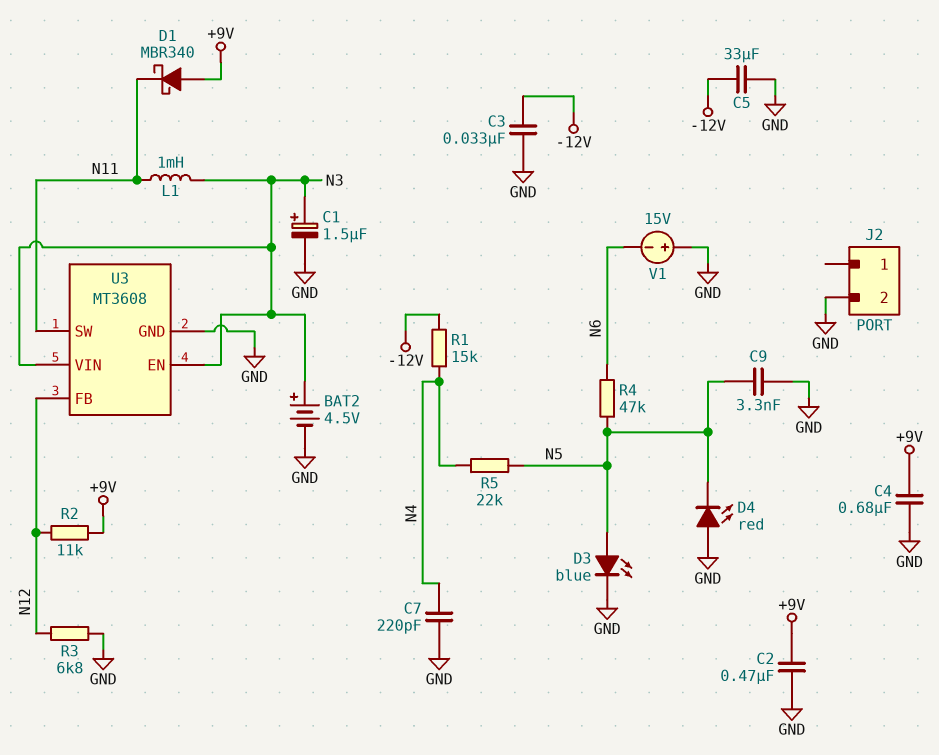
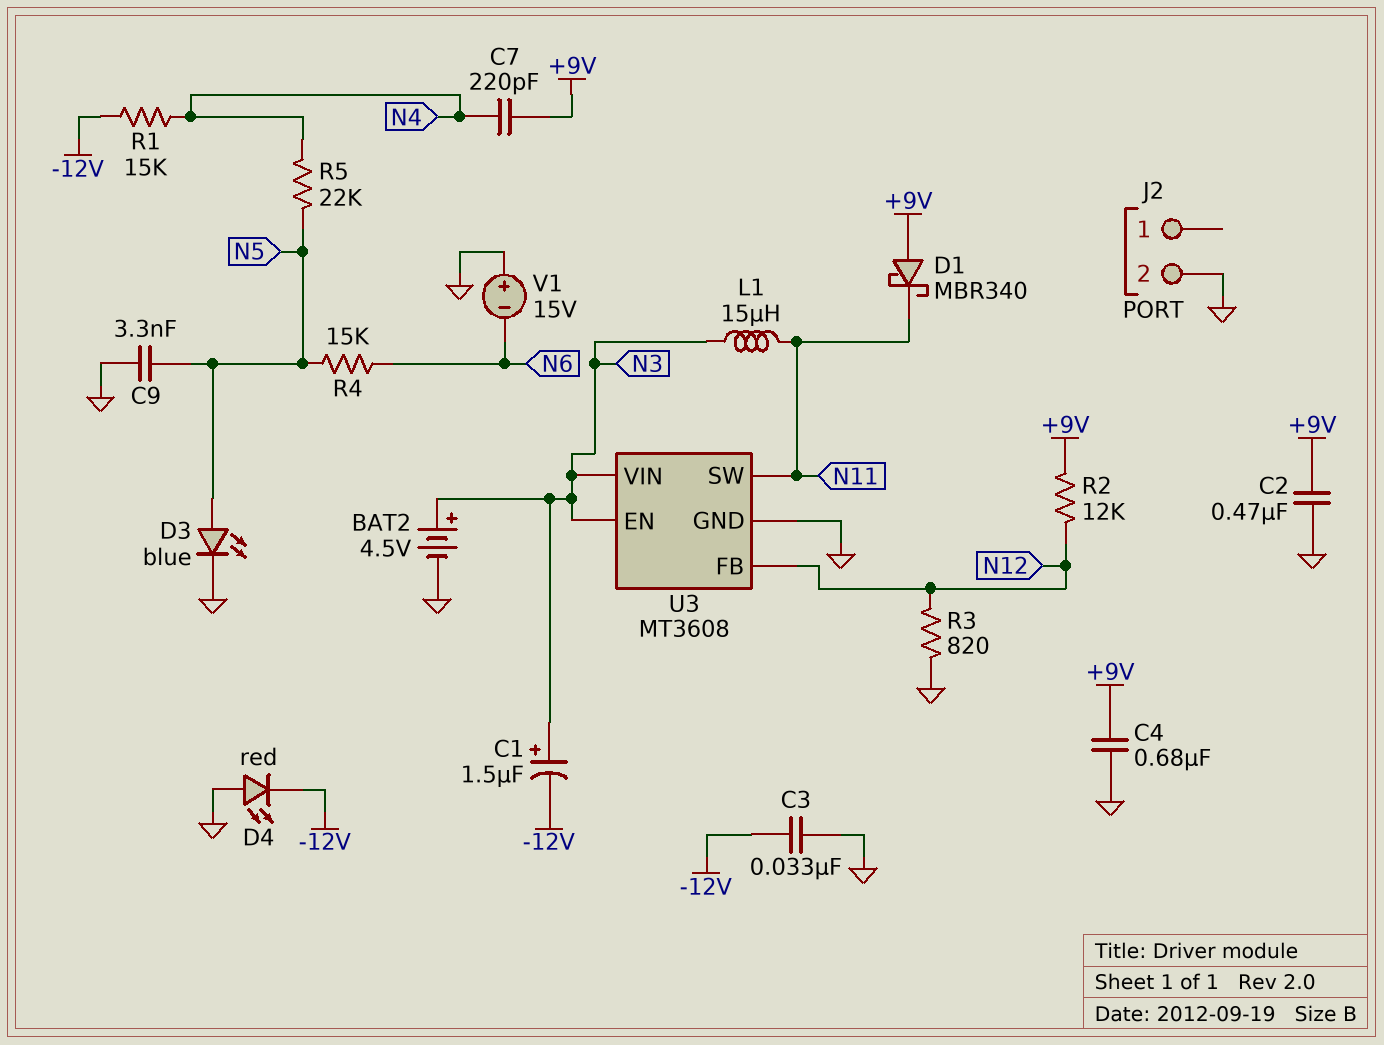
C1: 1.5uF (plus N3, minus GND) -> 1.5uF (plus N3, minus -12V)
C5: 33uF (-12V, GND) -> none
C7: 220pF (GND, N4) -> 220pF (+9V, N4)
D4: LED red (A GND, K N5) -> LED red (A GND, K -12V)
L1: 1mH (N3, N11) -> 15uH (N3, N11)
R2: 11k (+9V, N12) -> 12k (+9V, N12)
R3: 6.8k (GND, N12) -> 820 (GND, N12)
R4: 47k (N5, N6) -> 15k (N5, N6)

